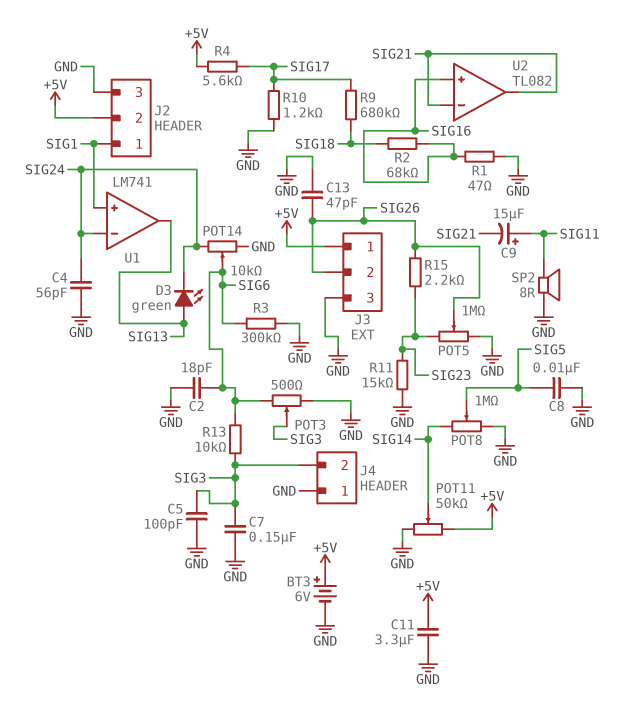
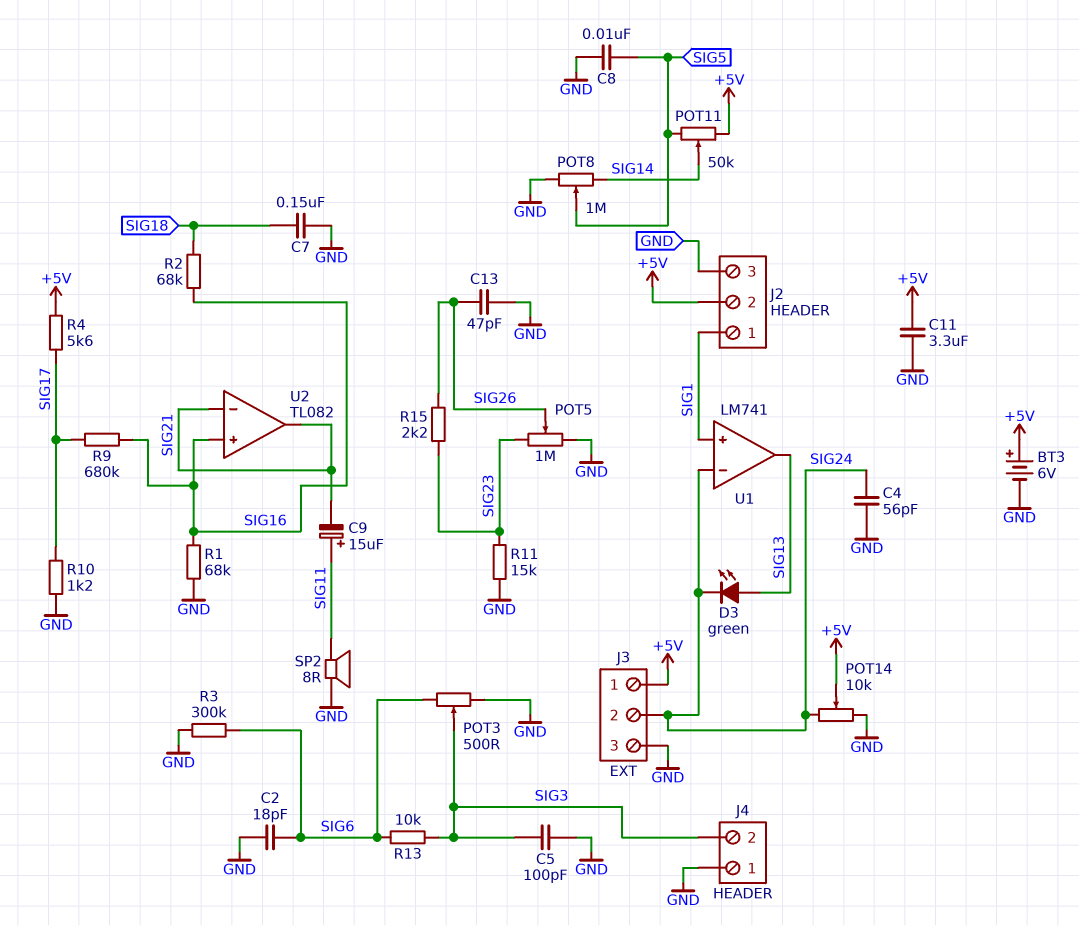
C7: 150nF (GND, SIG3) -> 150nF (GND, SIG18)
J3 pin 2: SIG26 -> SIG24
POT11: 50k (+5V, GND, wiper SIG14) -> 50k (+5V, SIG5, wiper SIG14)
POT14: 10k (GND, SIG24, wiper SIG6) -> 10k (GND, SIG24, wiper +5V)
R1: 47 (GND, SIG16) -> 68k (GND, SIG16)
R9: 680k (SIG17, SIG18) -> 680k (SIG16, SIG17)

